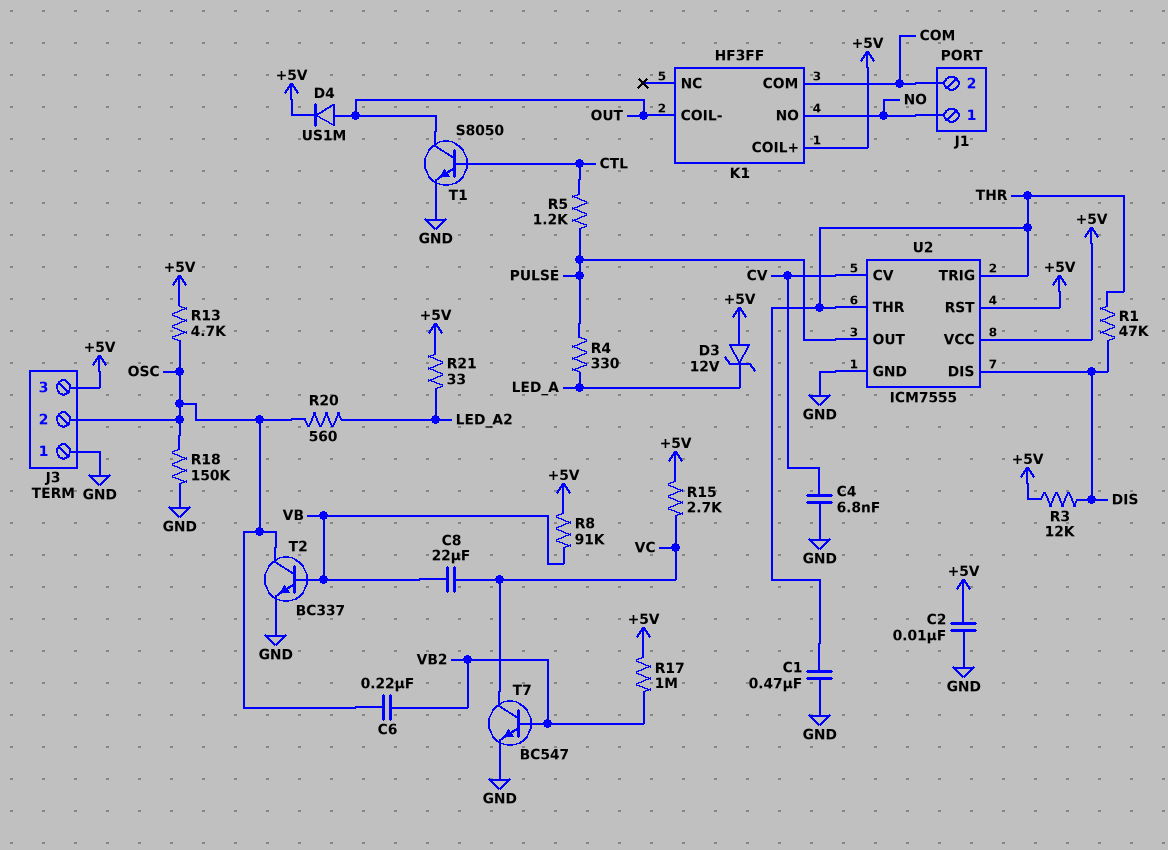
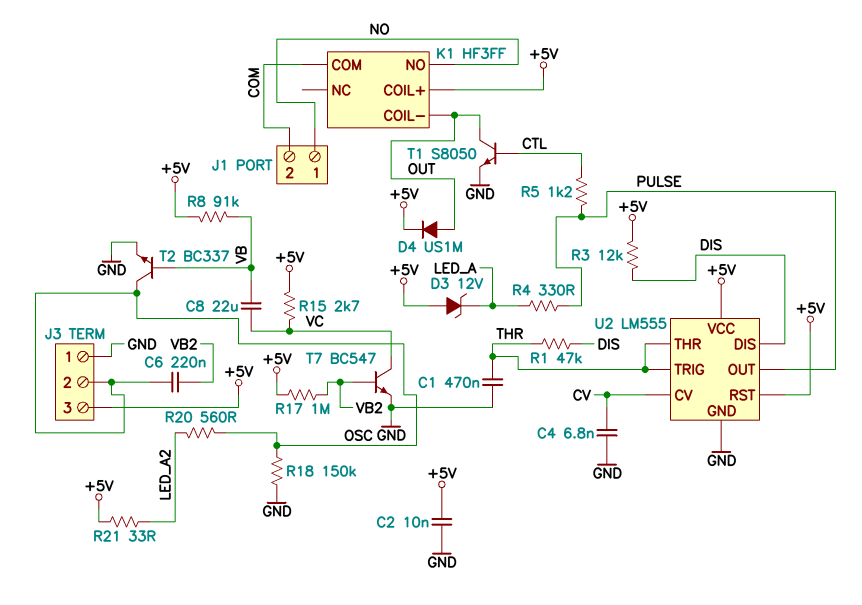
R13: 4.7k (+5V, OSC) -> none
U2: ICM7555 -> LM555

